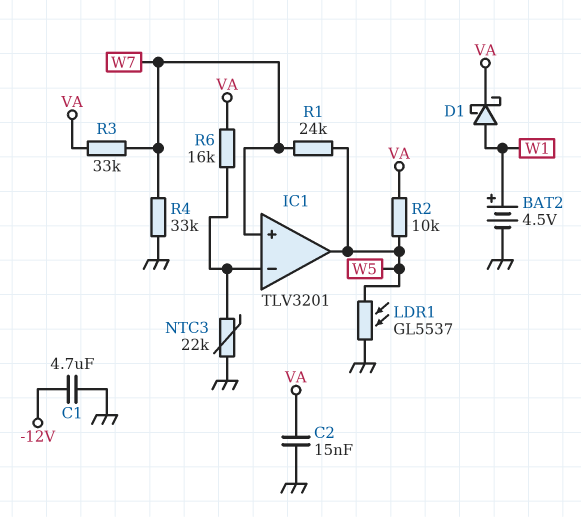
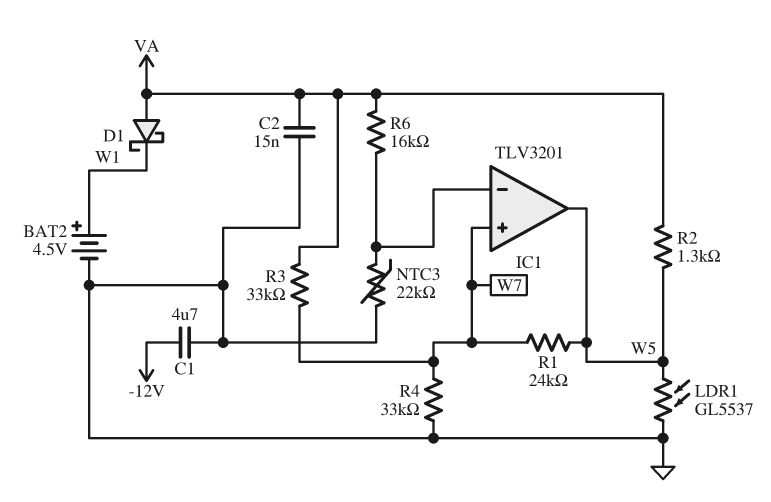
D1: schottky (A W1, K VA) -> schottky (A VA, K W1)
R2: 10k (VA, W5) -> 1.3k (VA, W5)

